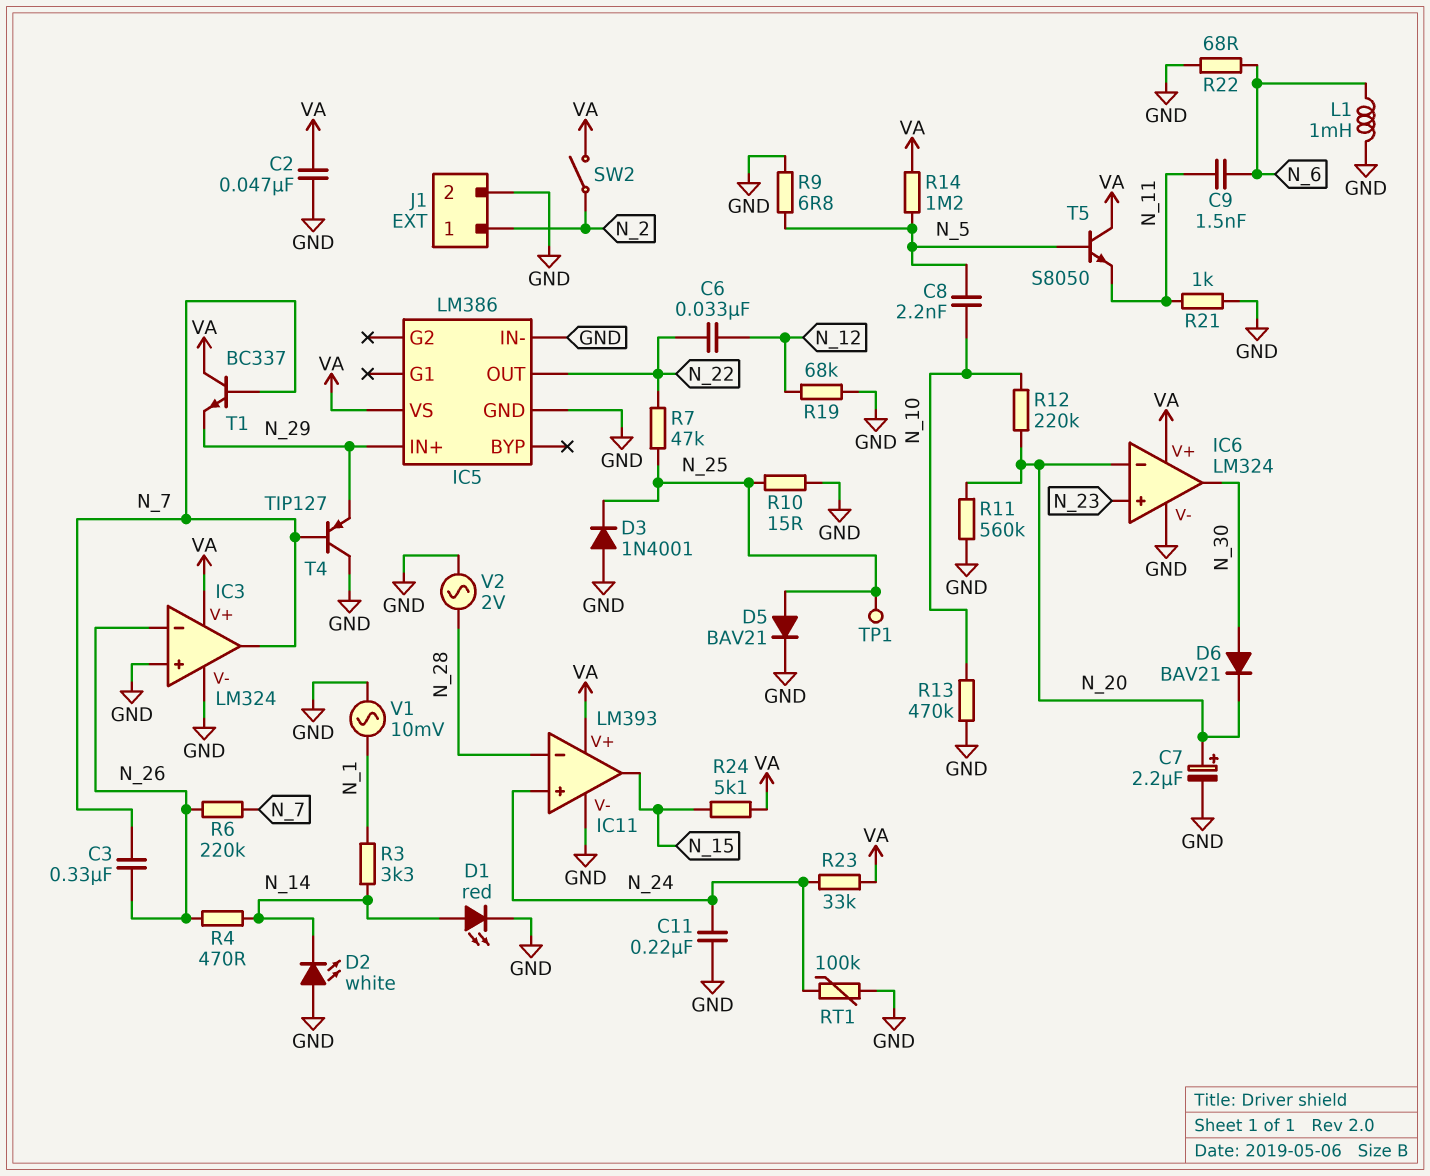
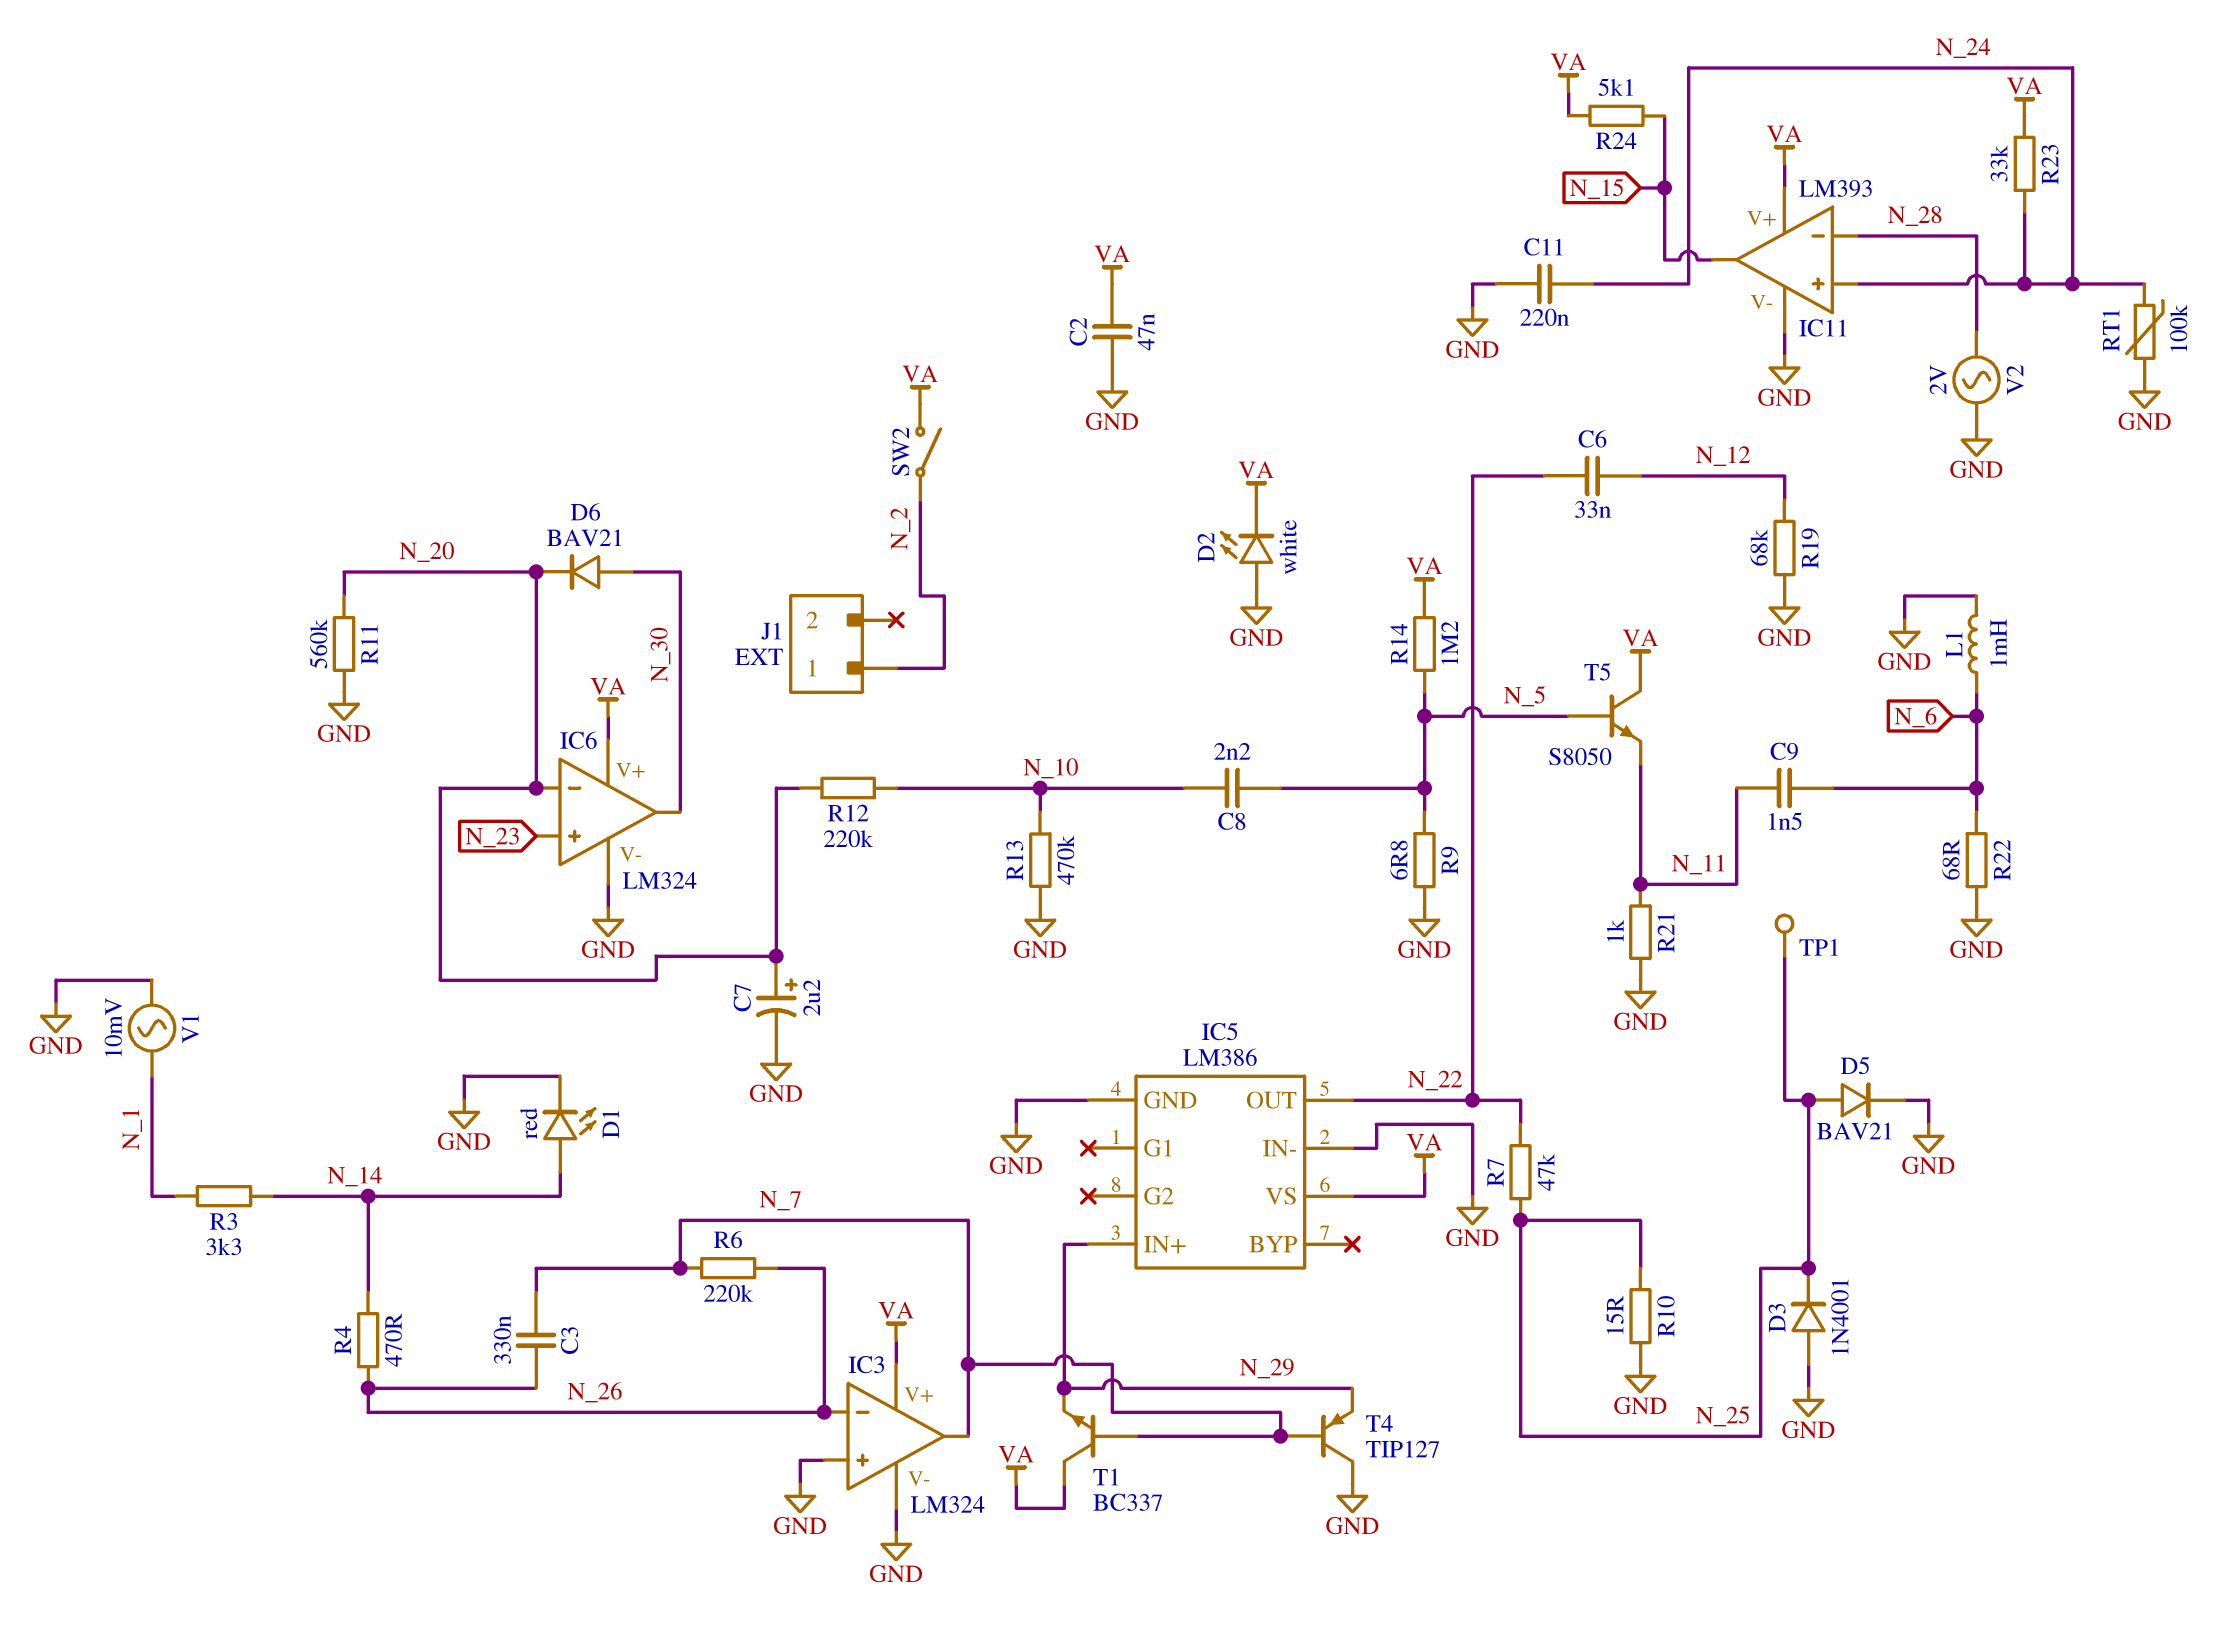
D2: LED white (A GND, K N_14) -> LED white (A GND, K VA)
J1 pin 2: GND -> none

